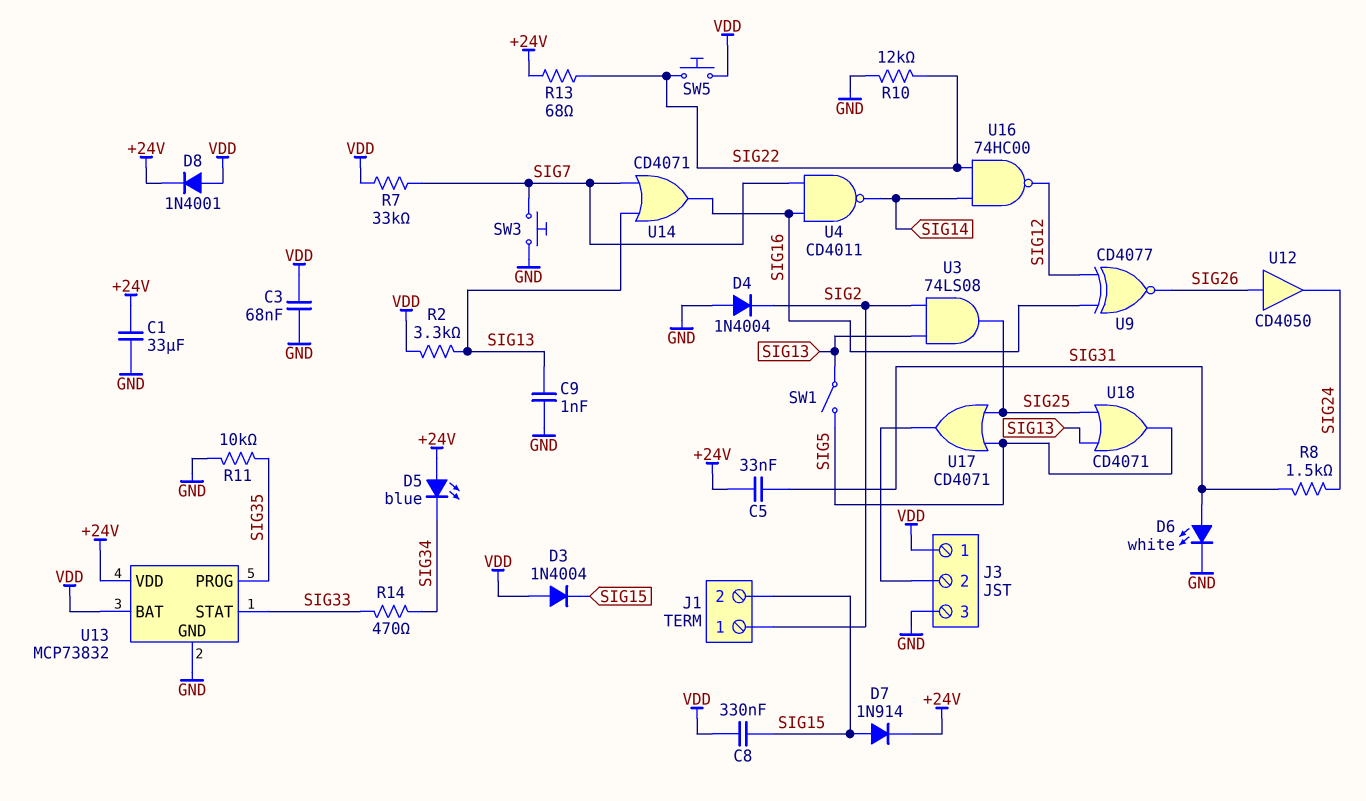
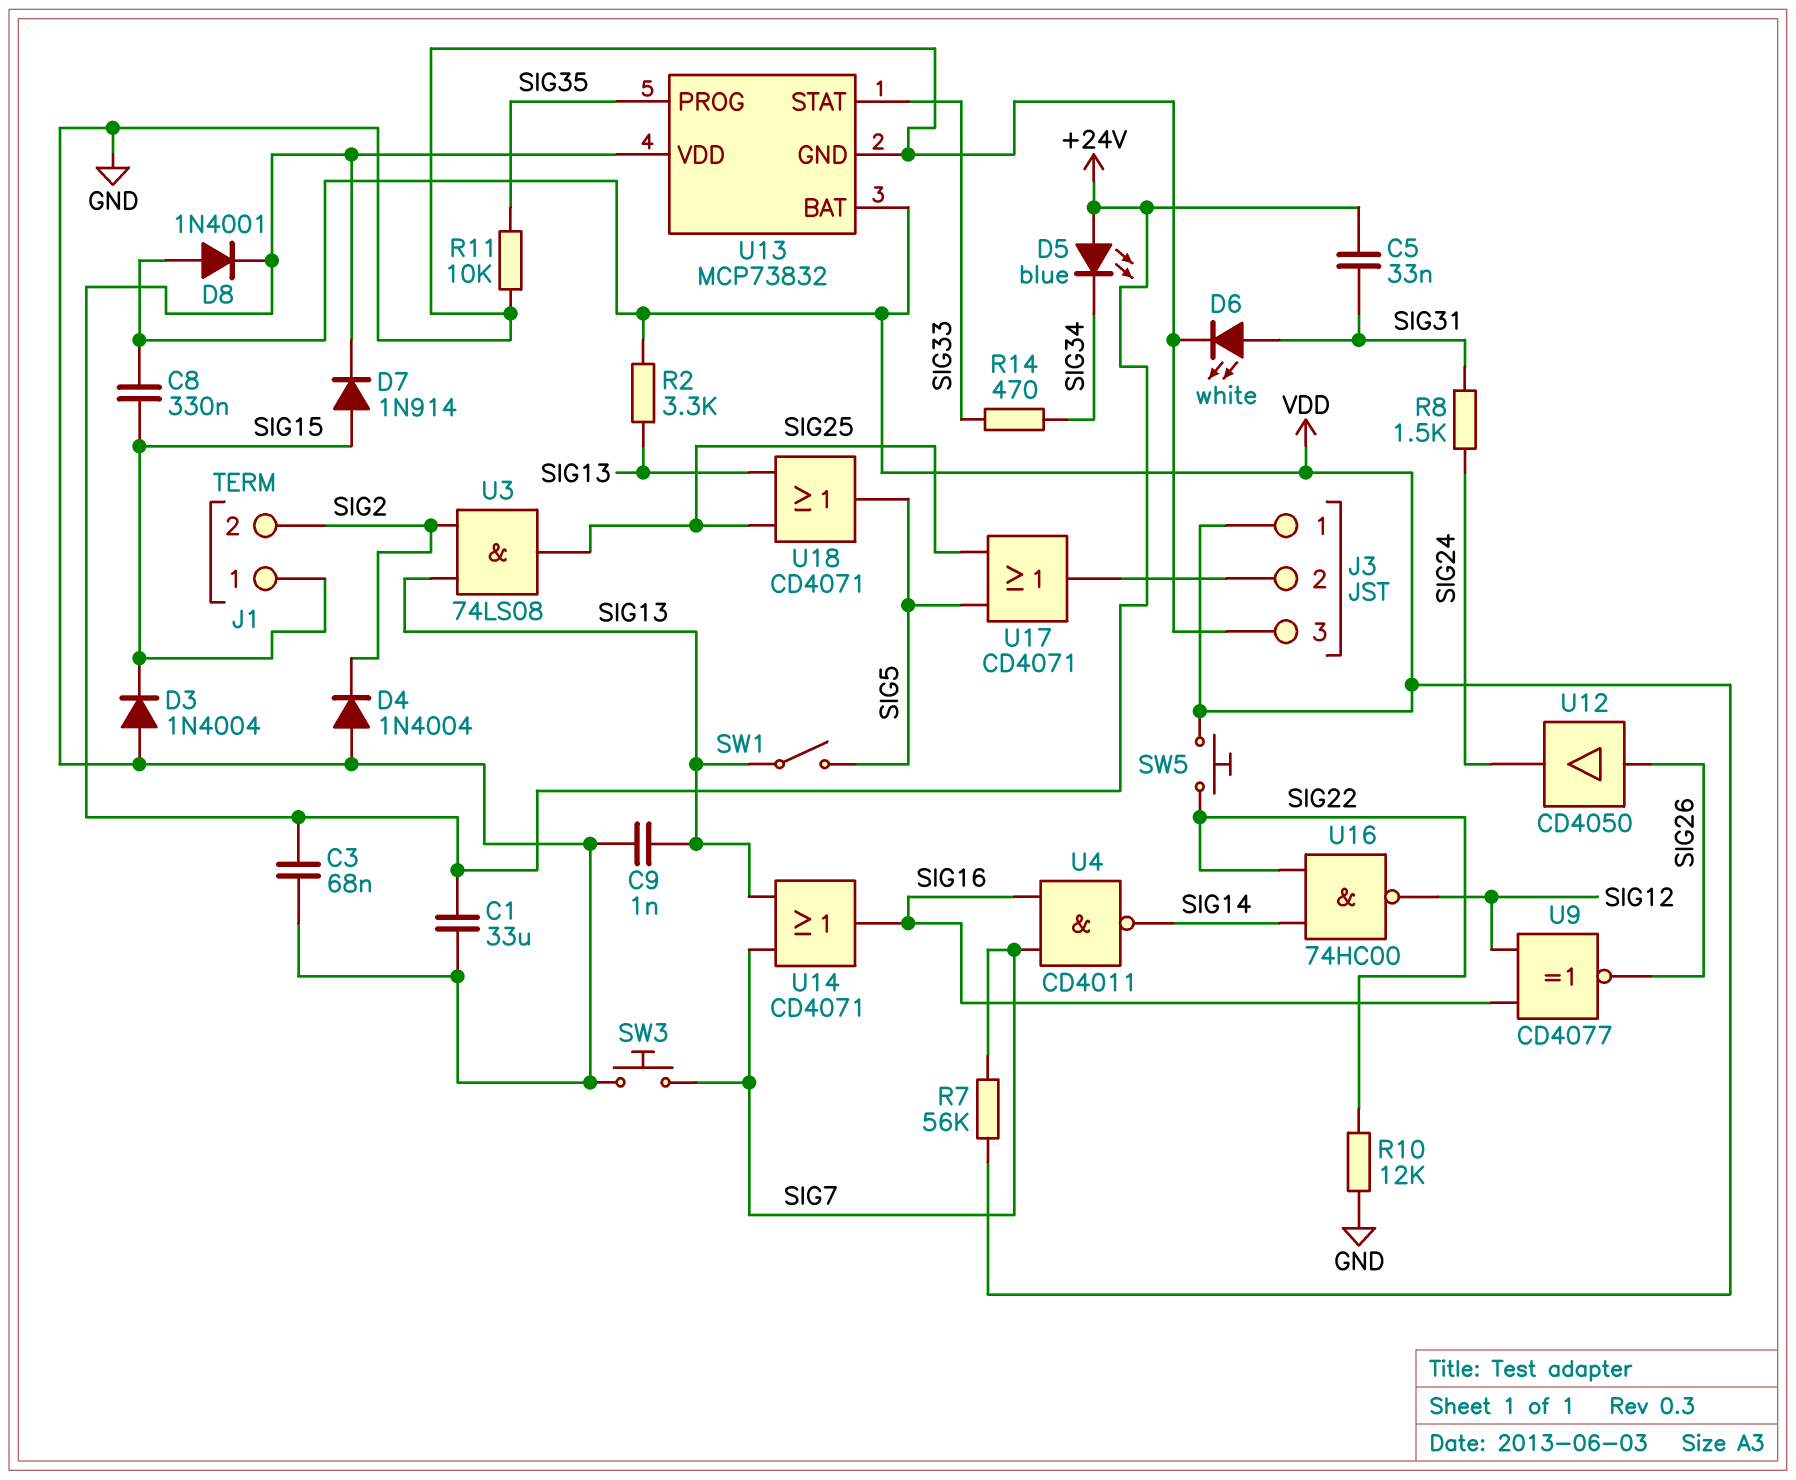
C3: 68nF (GND, VDD) -> 68nF (+24V, GND)
D3: diode 1N4004 (A VDD, K SIG15) -> diode 1N4004 (A GND, K SIG15)
J1 pin 1: SIG2 -> SIG15
J1 pin 2: SIG15 -> SIG2
R7: 33k (SIG7, VDD) -> 56k (SIG7, VDD)
R13: 68 (+24V, SIG22) -> none

